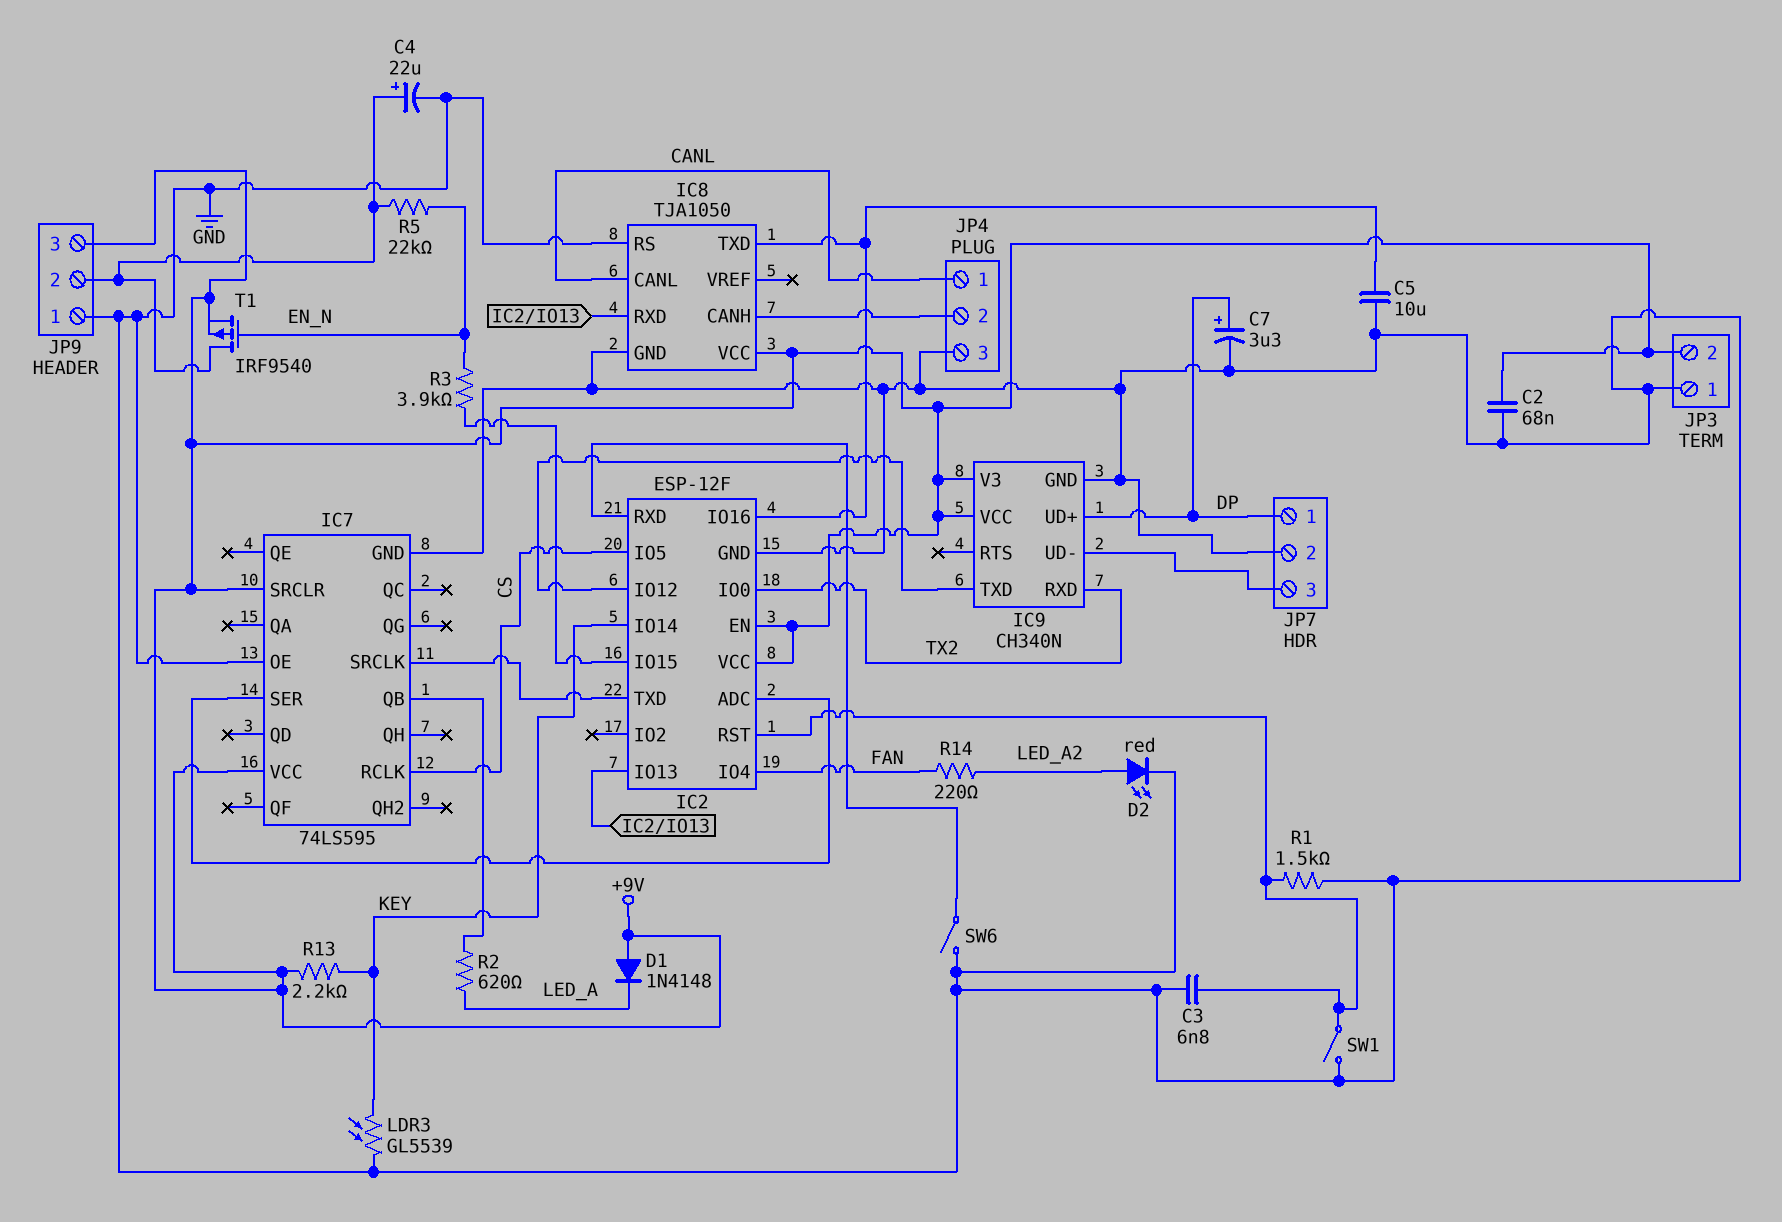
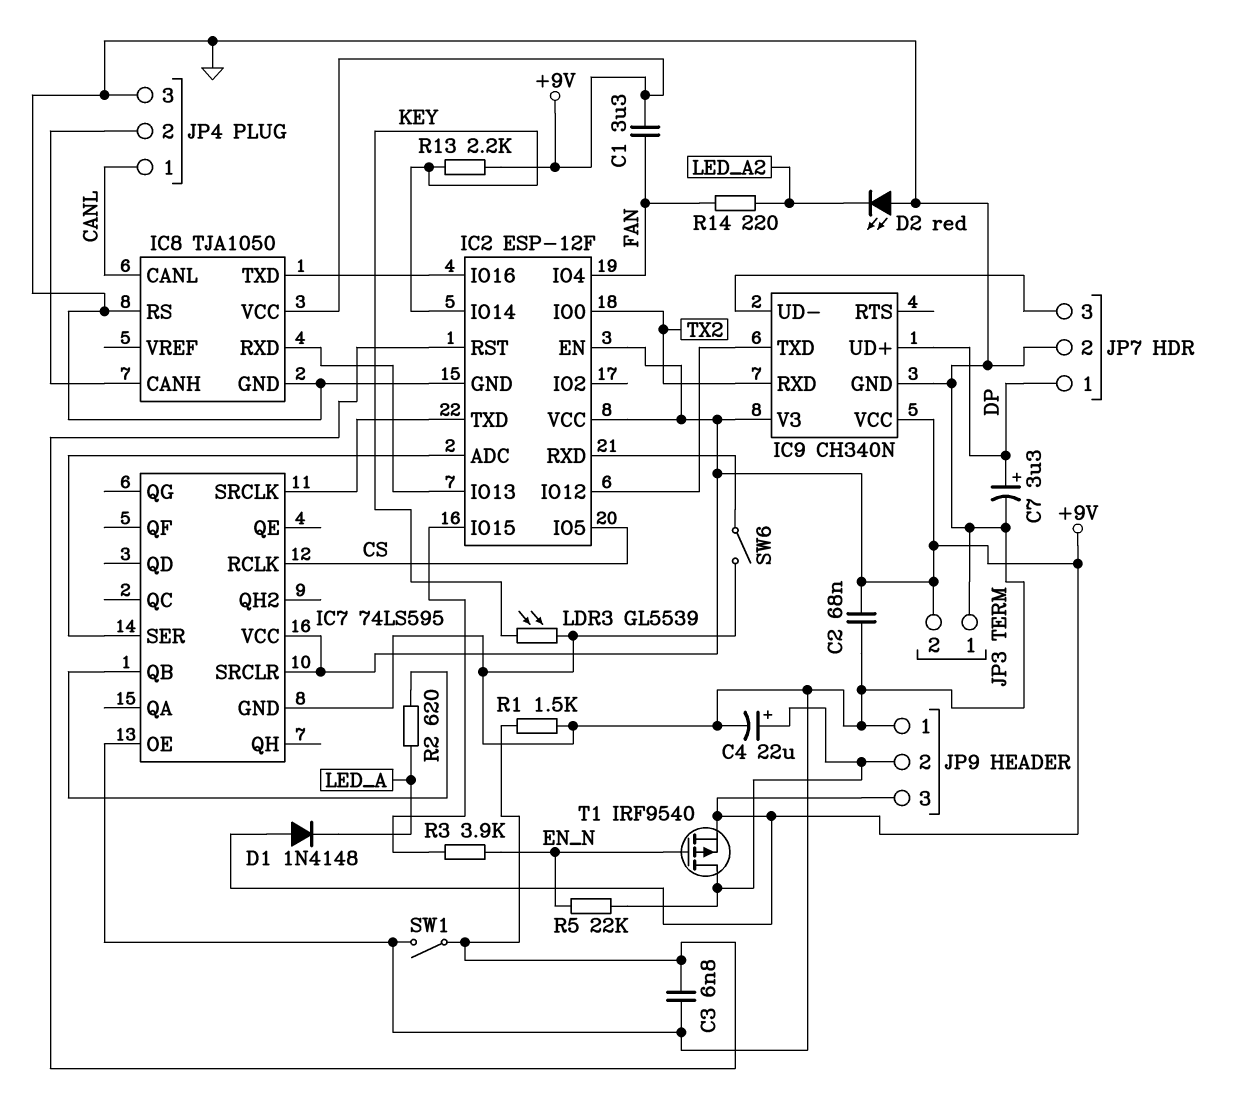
C1: none -> 3.3uF (+9V, FAN)
C5: 10uF (GND, IC2/IO16) -> none
D2: LED red (A LED_A2, K GND) -> LED red (A GND, K LED_A2)

